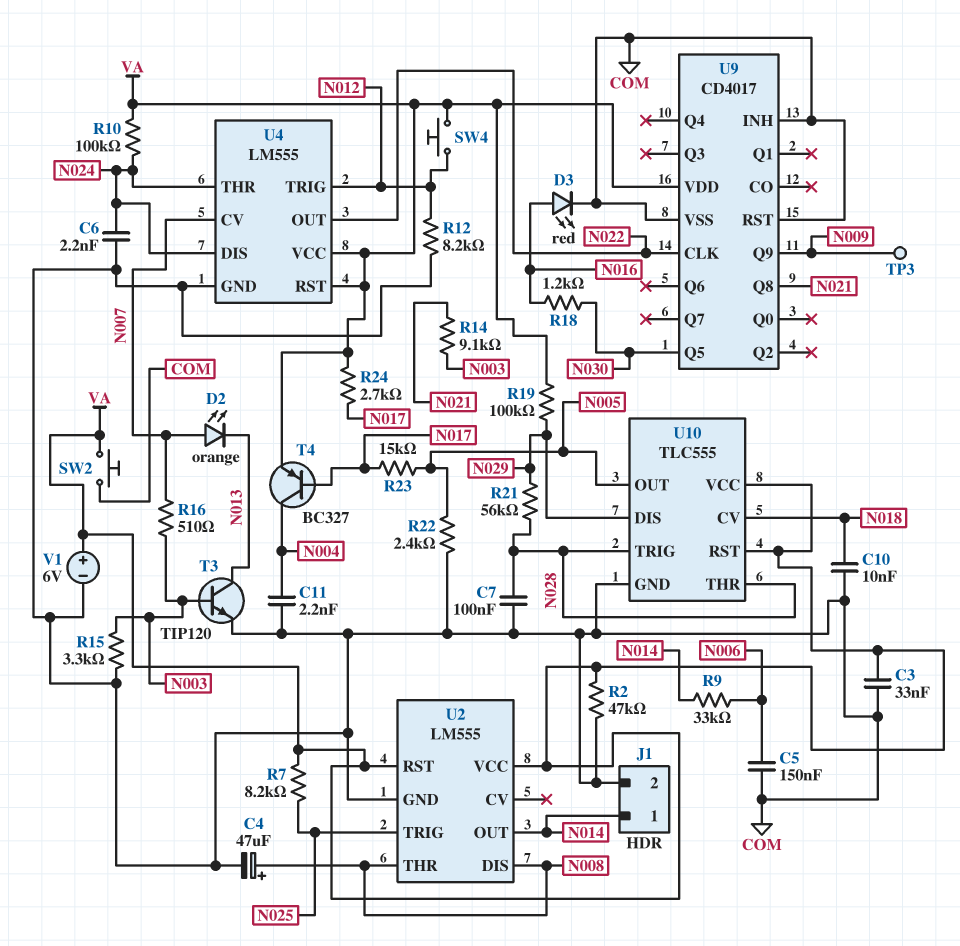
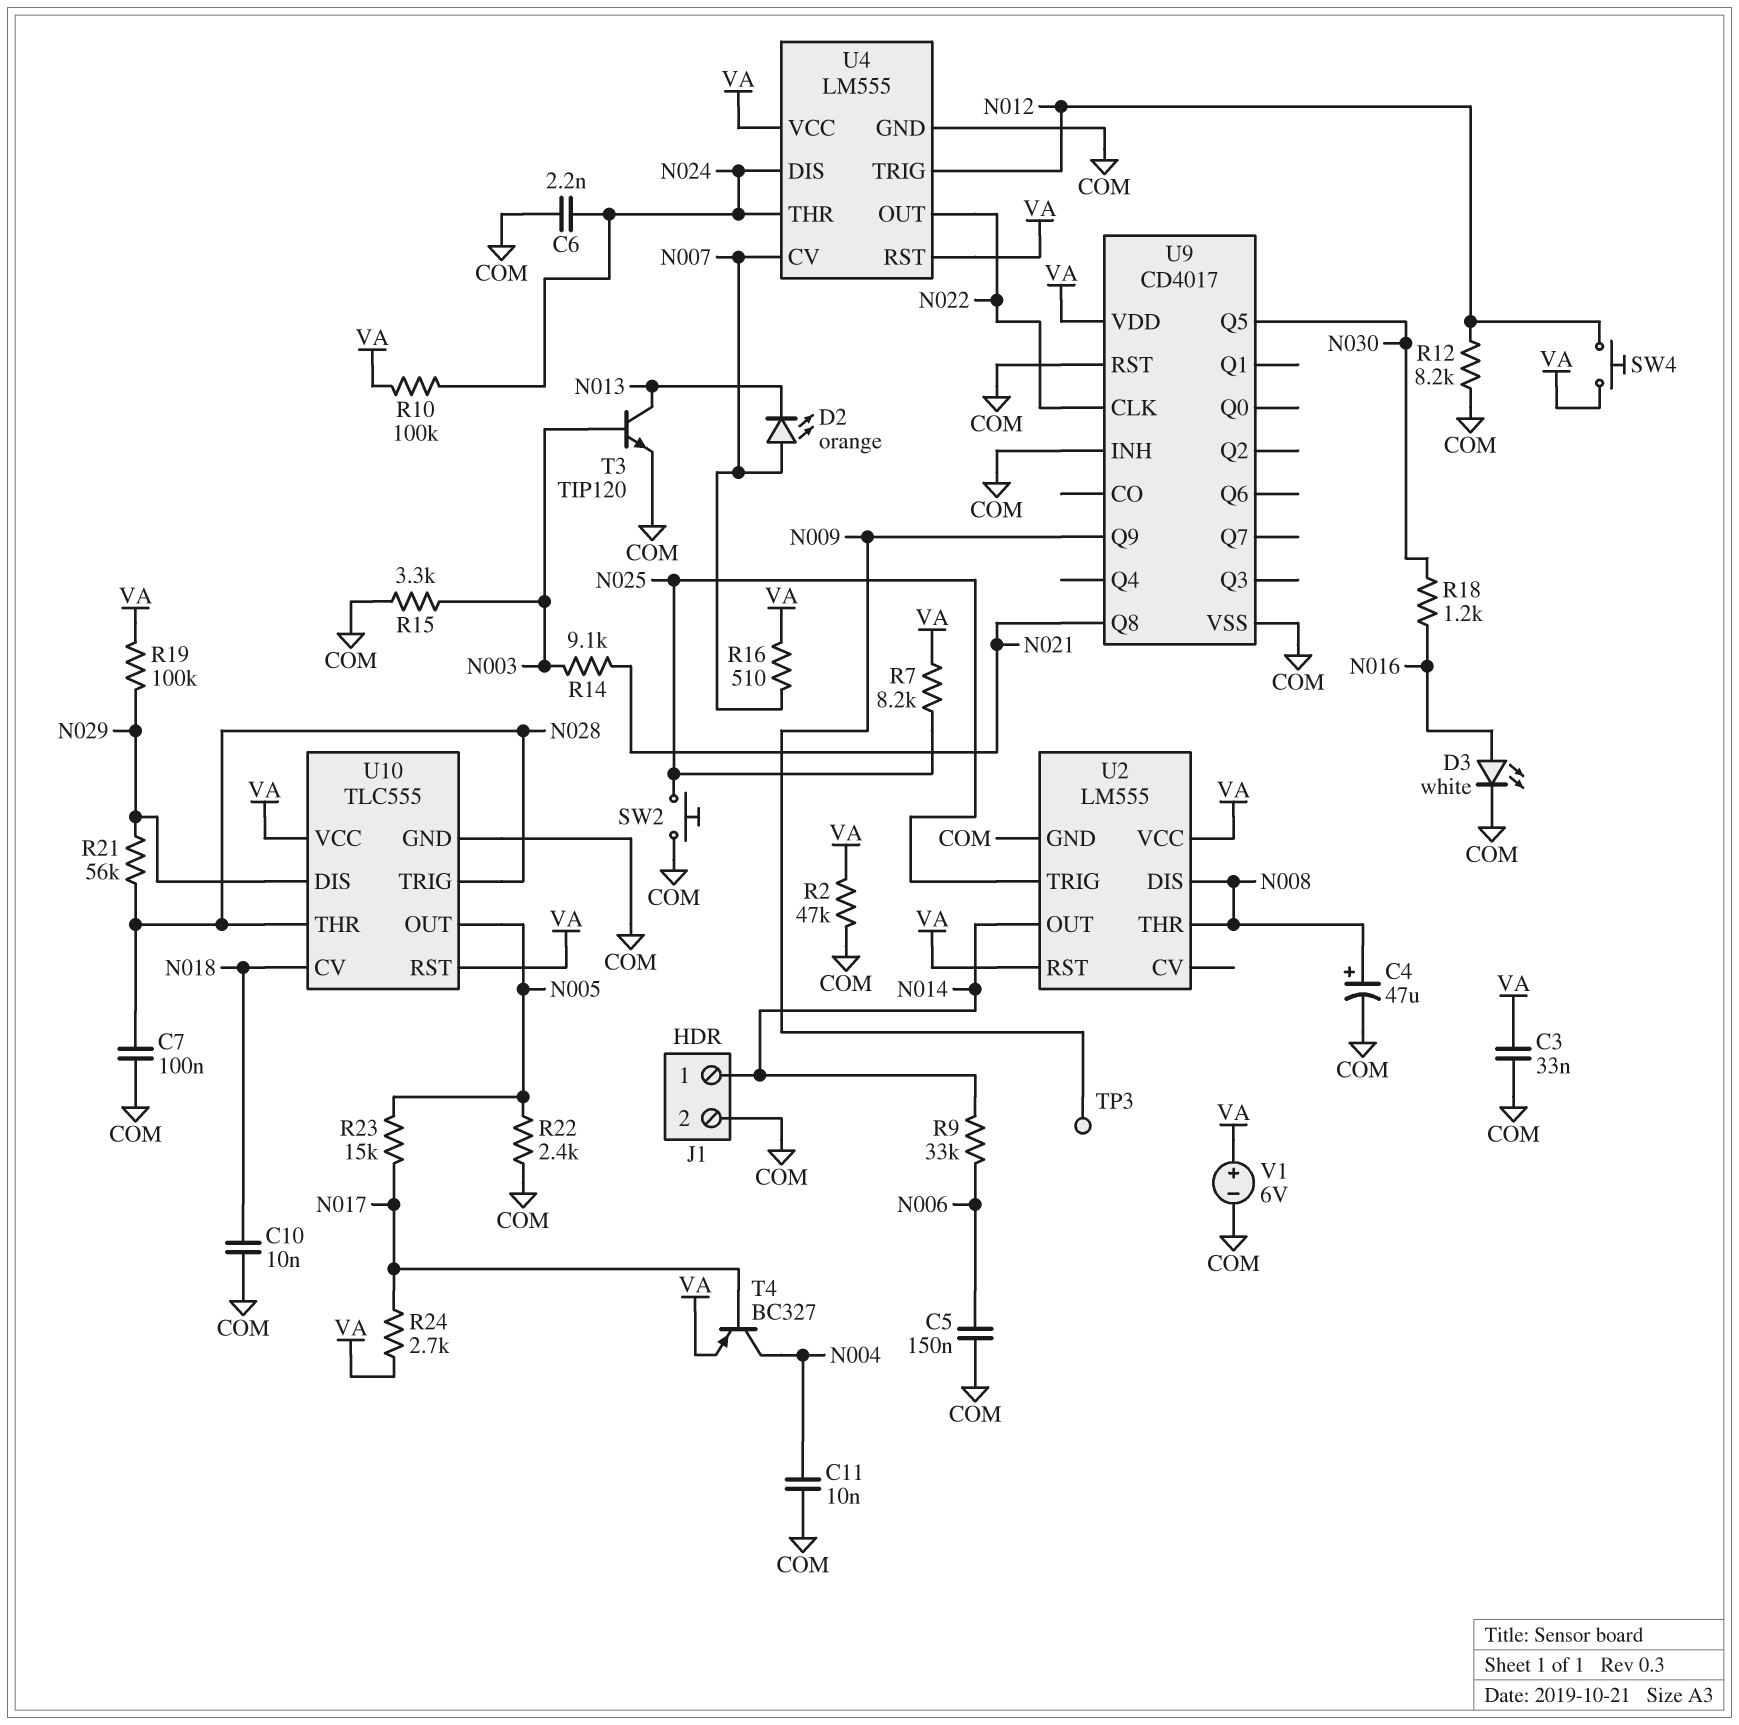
C11: 2.2nF (COM, N004) -> 10nF (COM, N004)
D3: LED red (A N016, K COM) -> LED white (A N016, K COM)
R16: 510 (N003, N007) -> 510 (N007, VA)
SW2: button (COM, VA) -> button (COM, N025)

